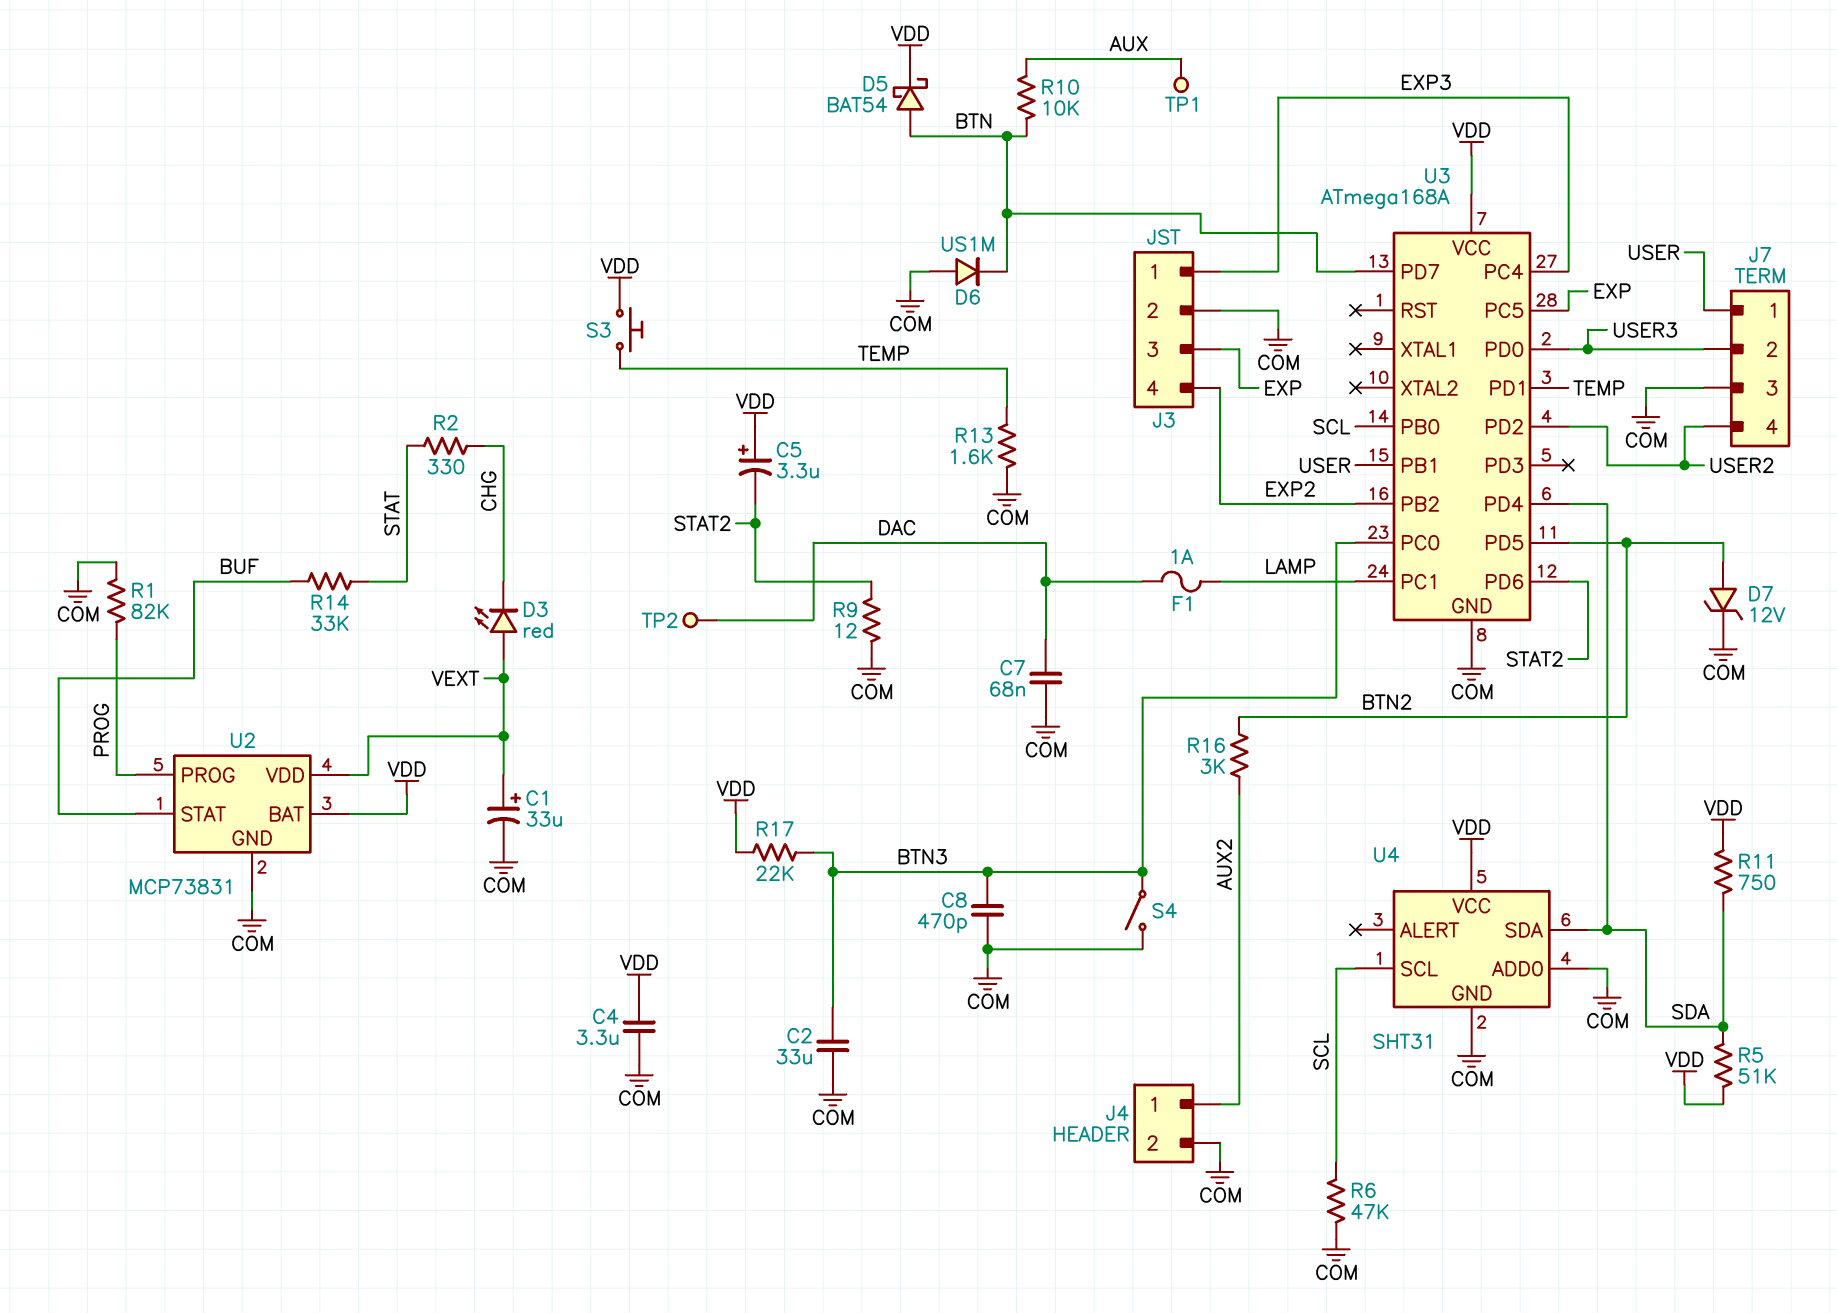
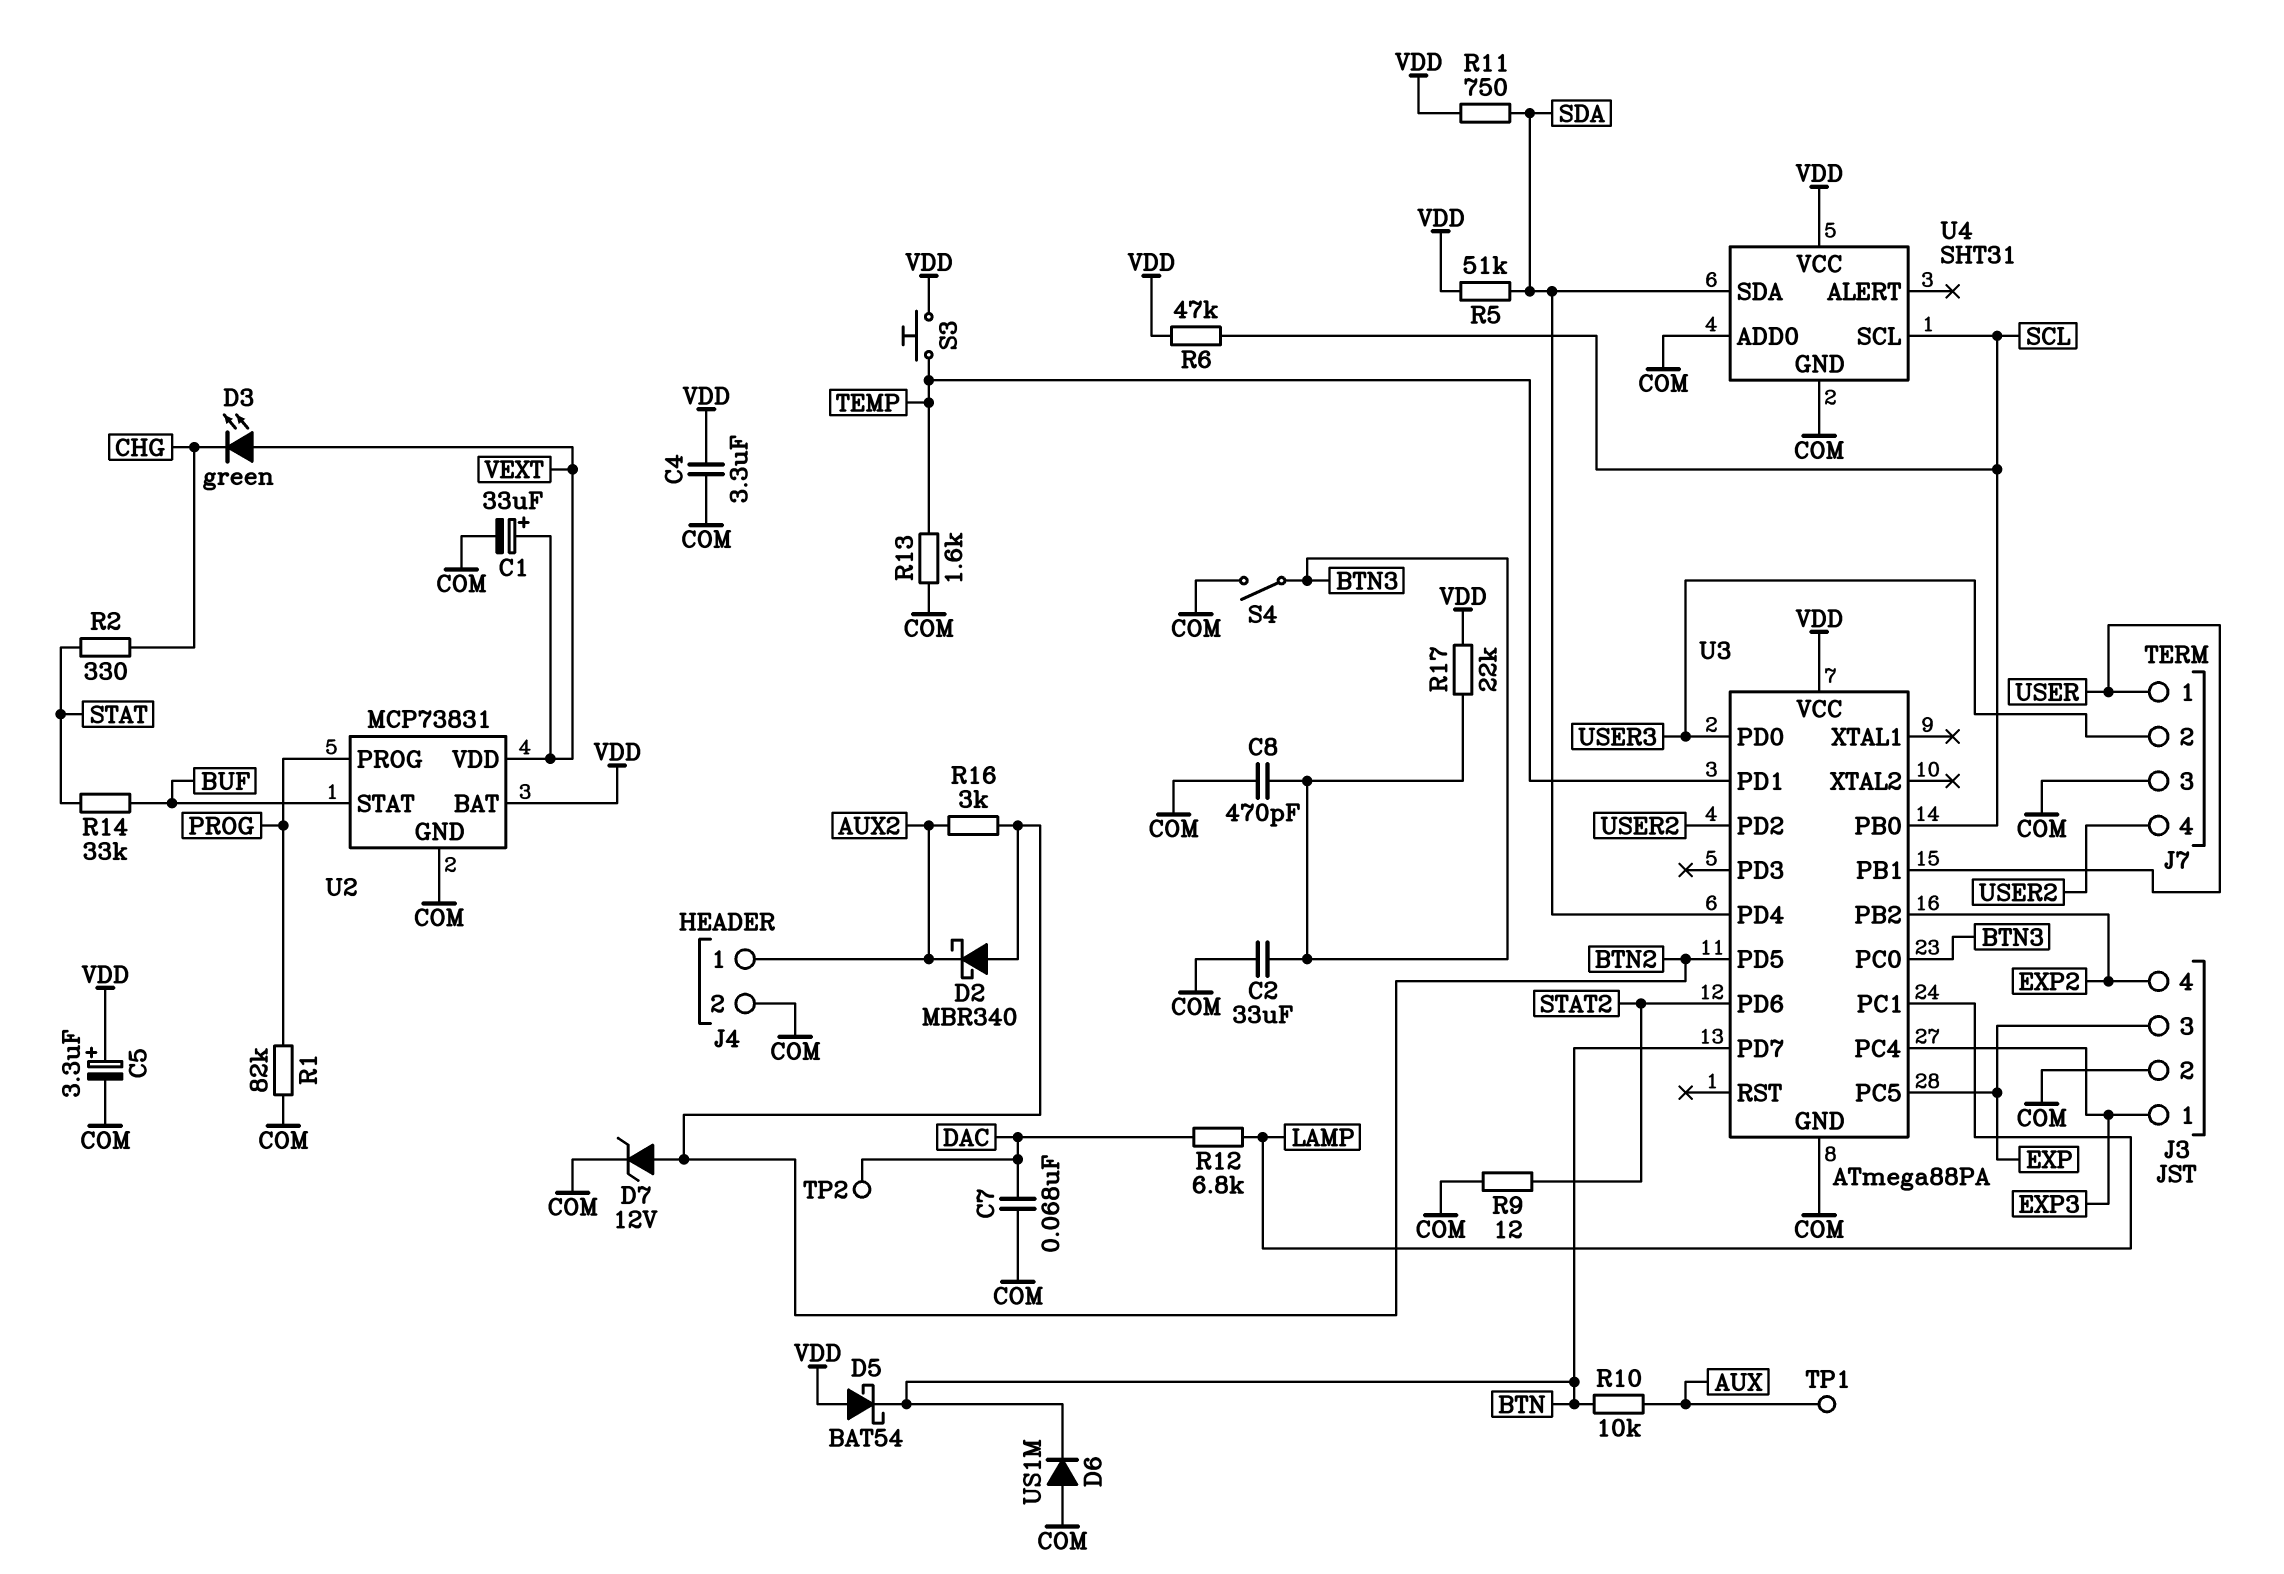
C5: 3.3uF (plus VDD, minus STAT2) -> 3.3uF (plus VDD, minus COM)
D2: none -> schottky MBR340 (A BTN2, K AUX2)
D3: LED red (A VEXT, K CHG) -> LED green (A VEXT, K CHG)
D5: schottky BAT54 (A BTN, K VDD) -> schottky BAT54 (A VDD, K BTN)
F1: 1A (DAC, LAMP) -> none
R6: 47k (COM, SCL) -> 47k (SCL, VDD)
R12: none -> 6.8k (DAC, LAMP)
U3: ATmega168A -> ATmega88PA

